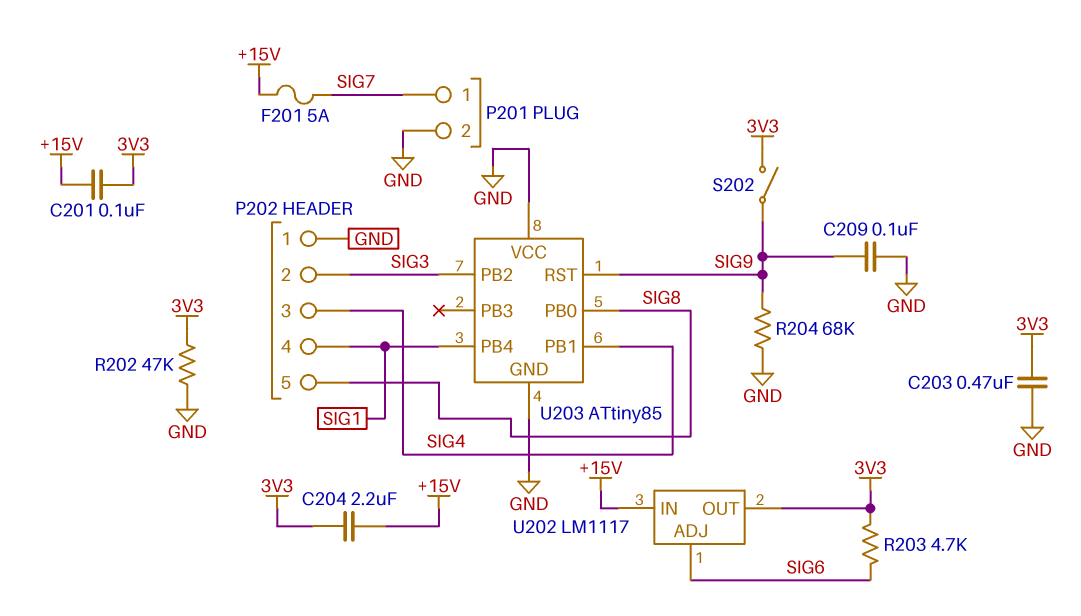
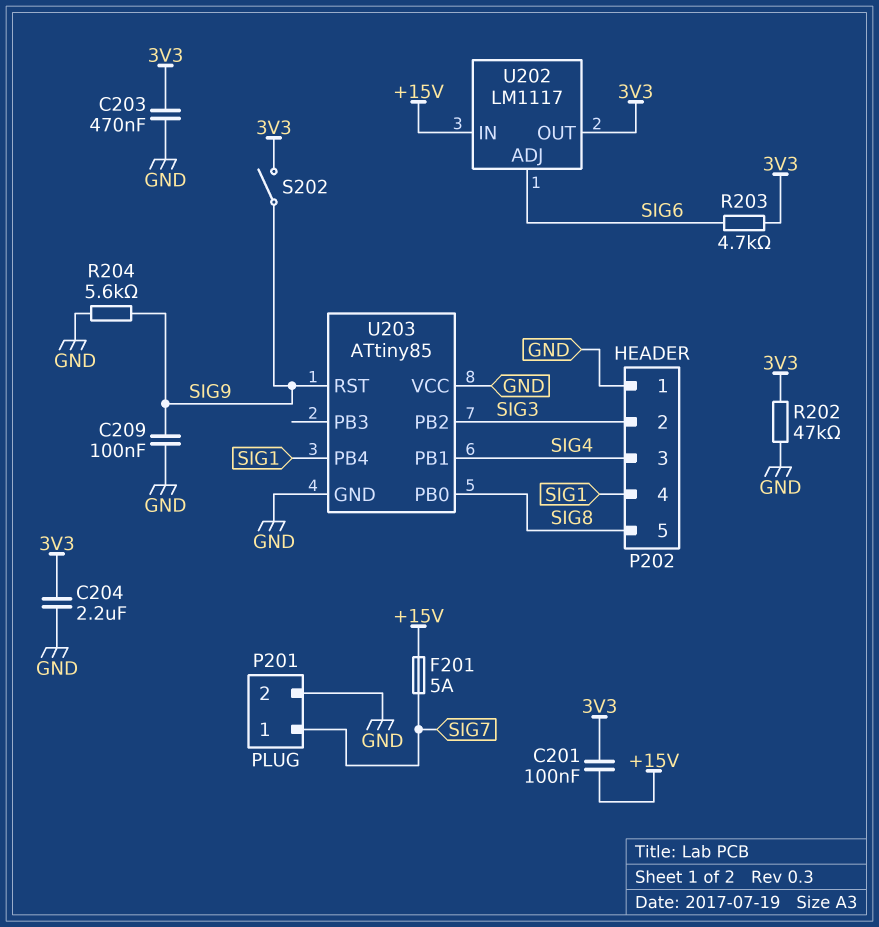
C204: 2.2uF (+15V, 3V3) -> 2.2uF (3V3, GND)
R204: 68k (GND, SIG9) -> 5.6k (GND, SIG9)

